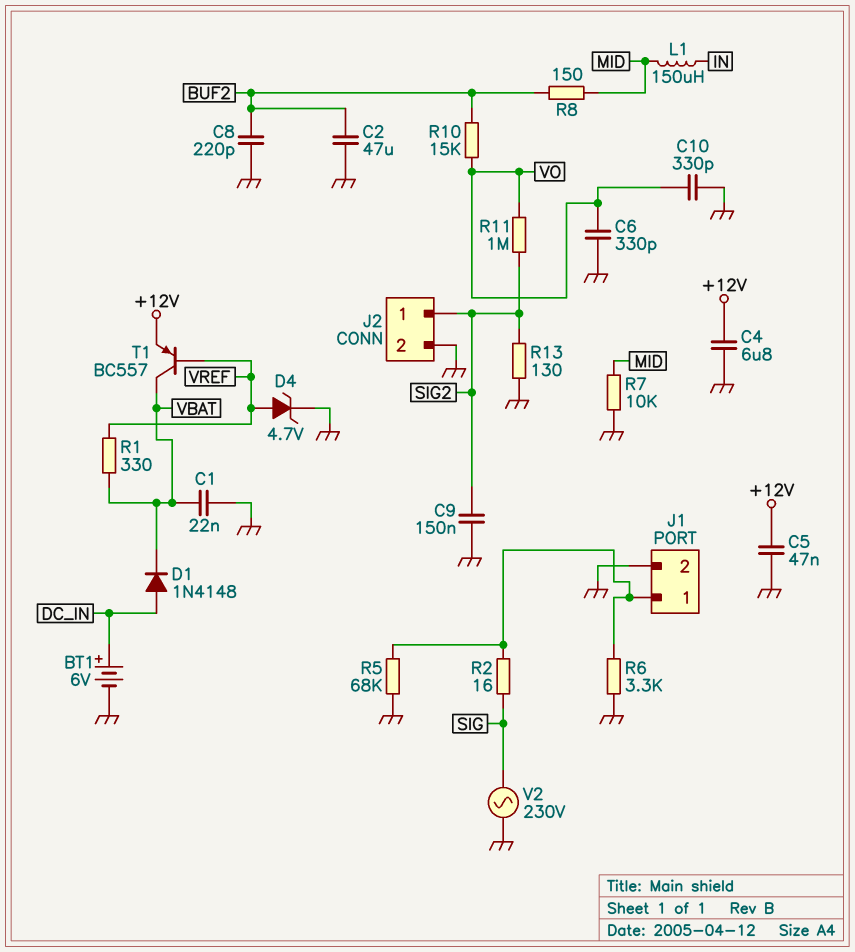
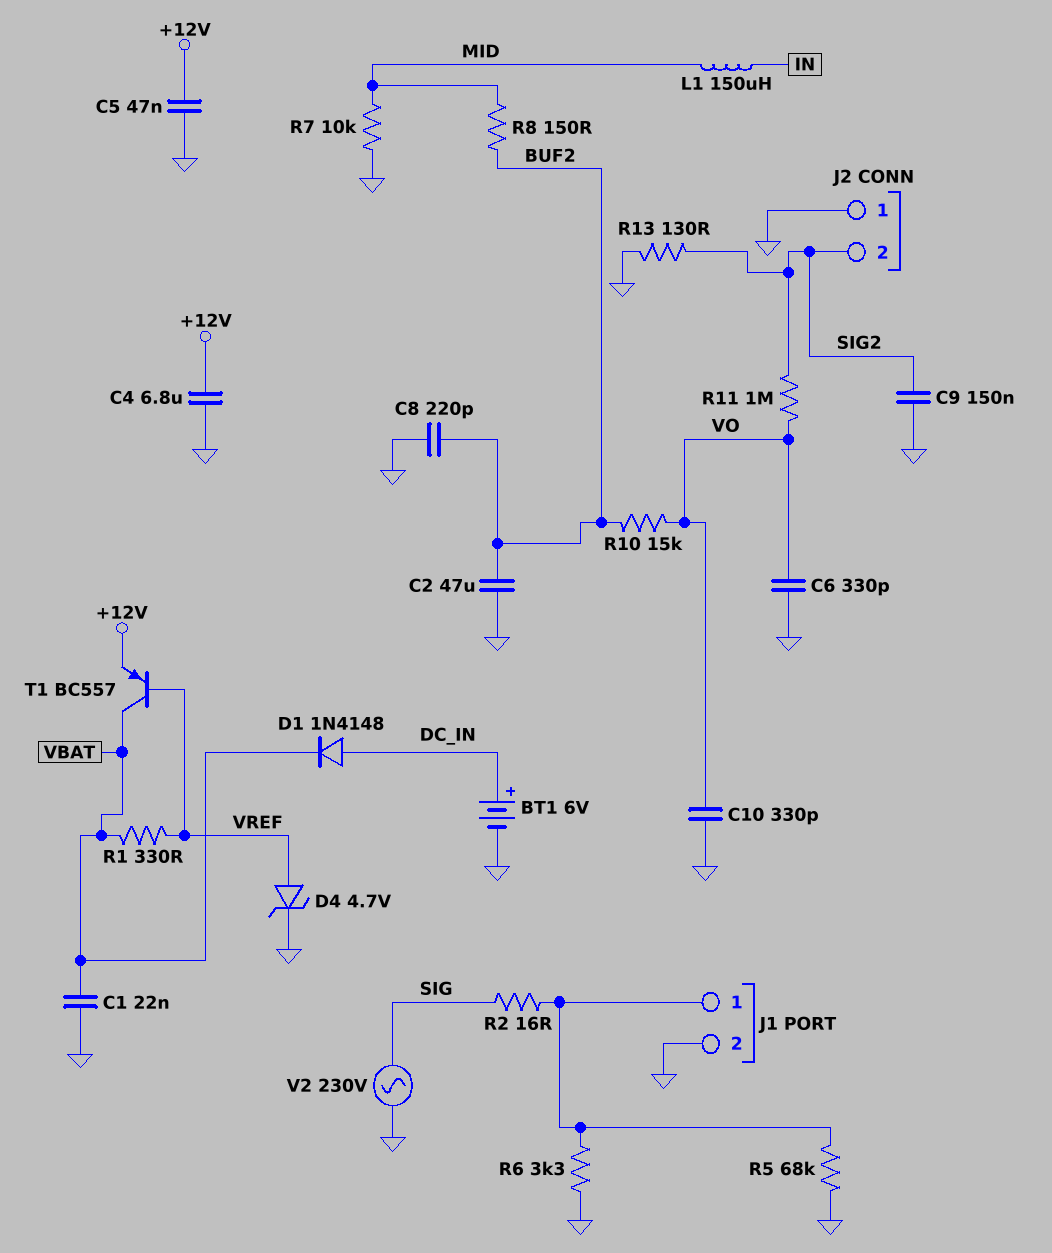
J2 pin 1: SIG2 -> GND
J2 pin 2: GND -> SIG2

